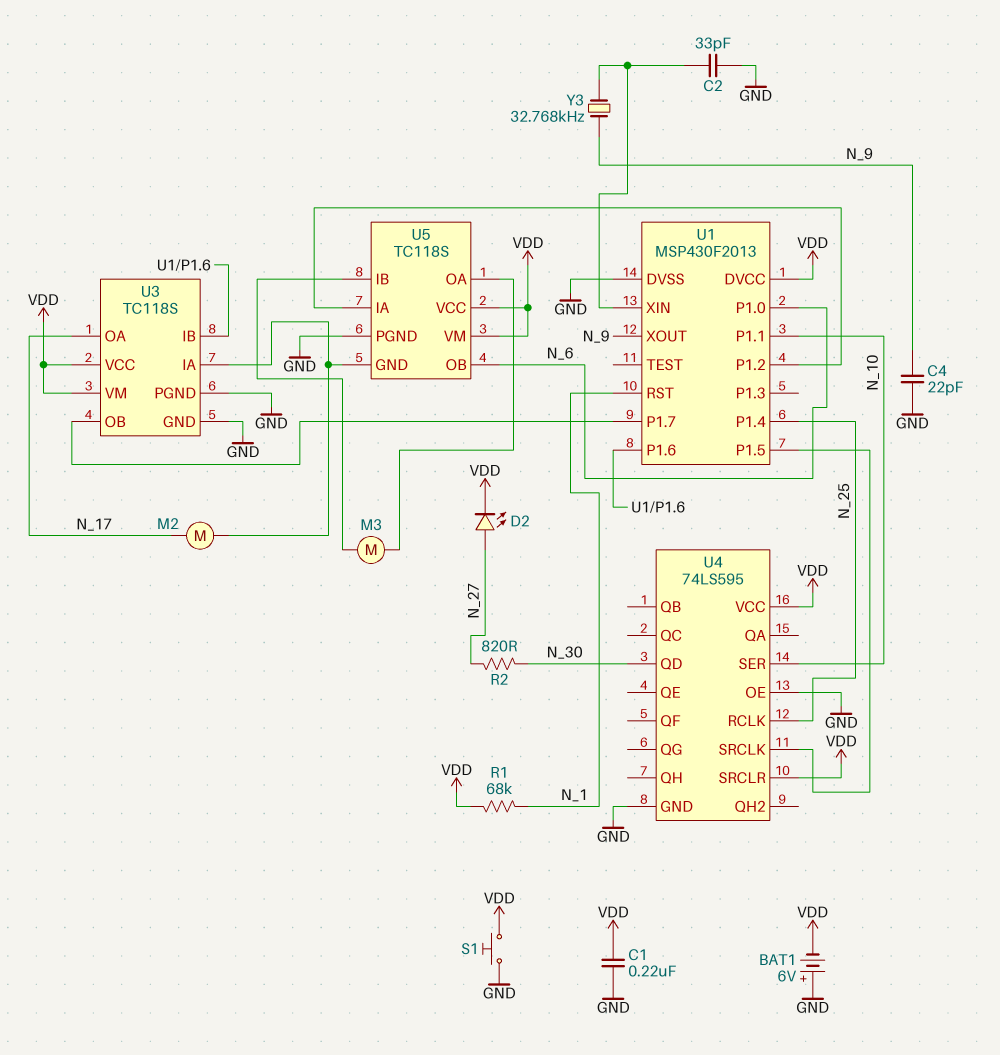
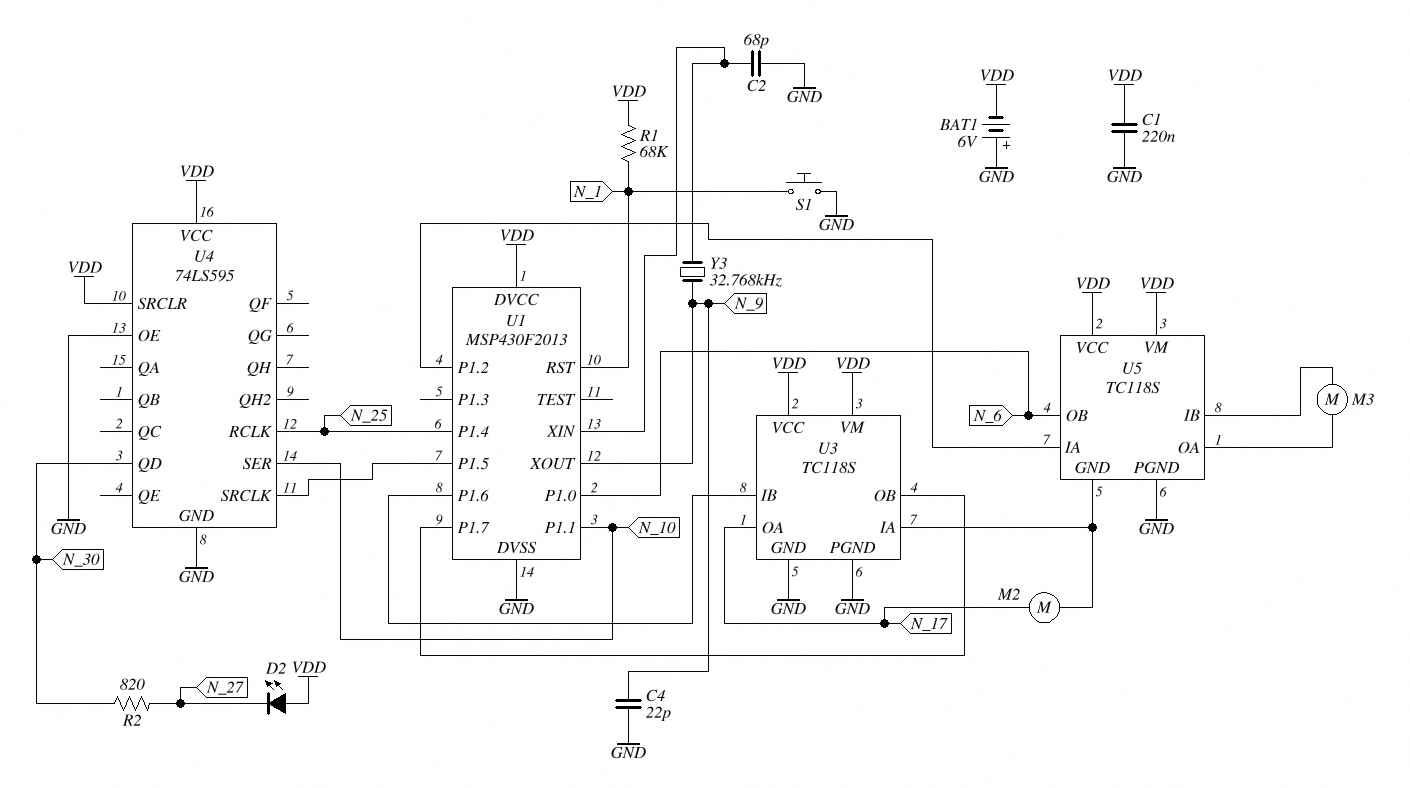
C2: 33pF (GND, U1/XIN) -> 68pF (GND, U1/XIN)
D2: LED (A N_27, K VDD) -> LED (A VDD, K N_27)
S1: button (GND, VDD) -> button (GND, N_1)

